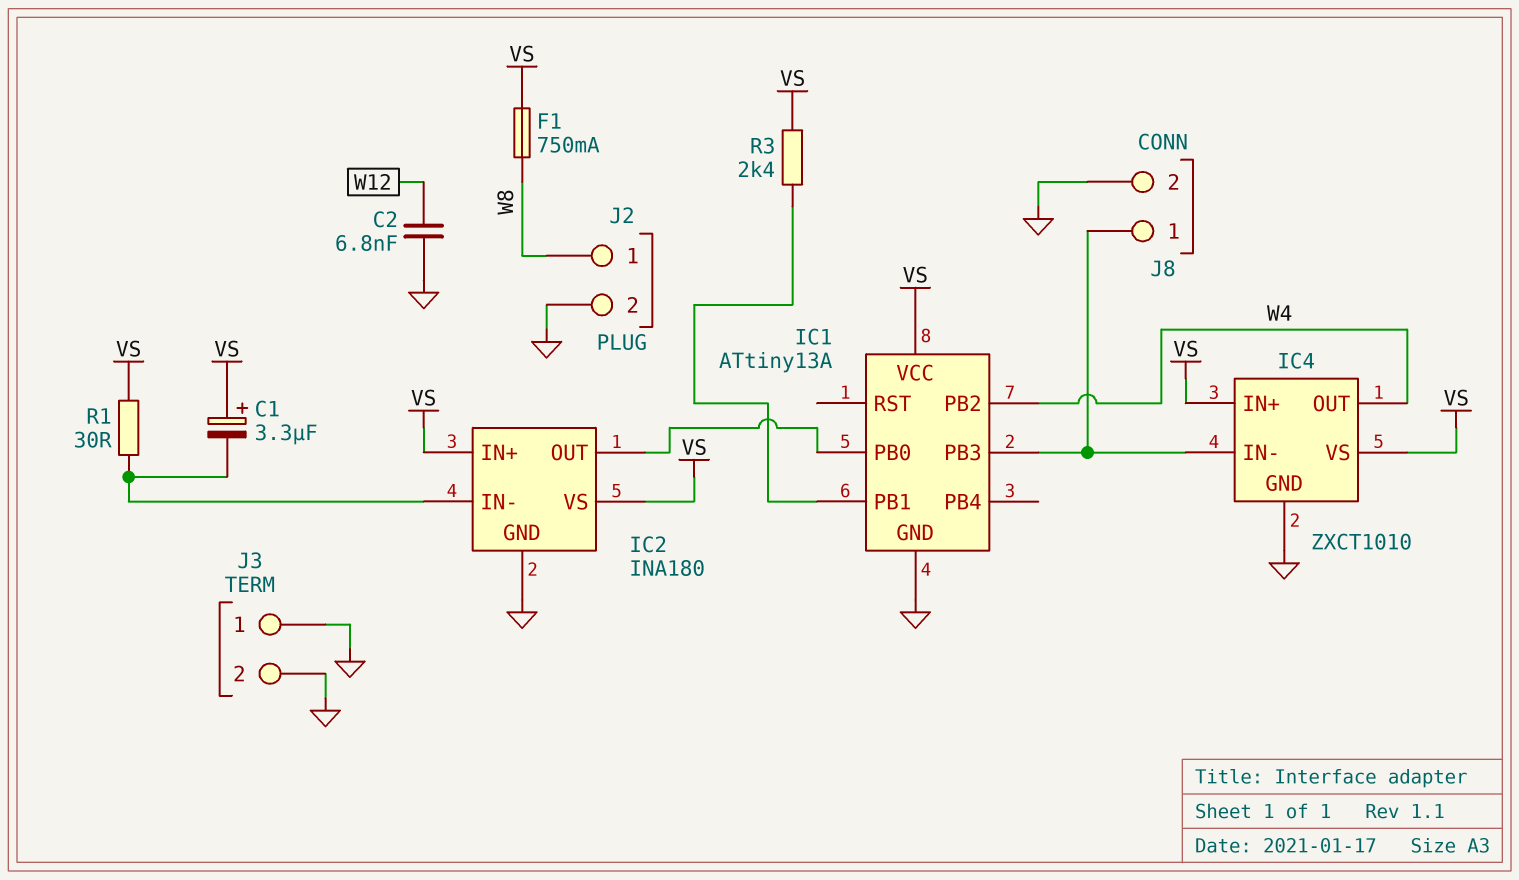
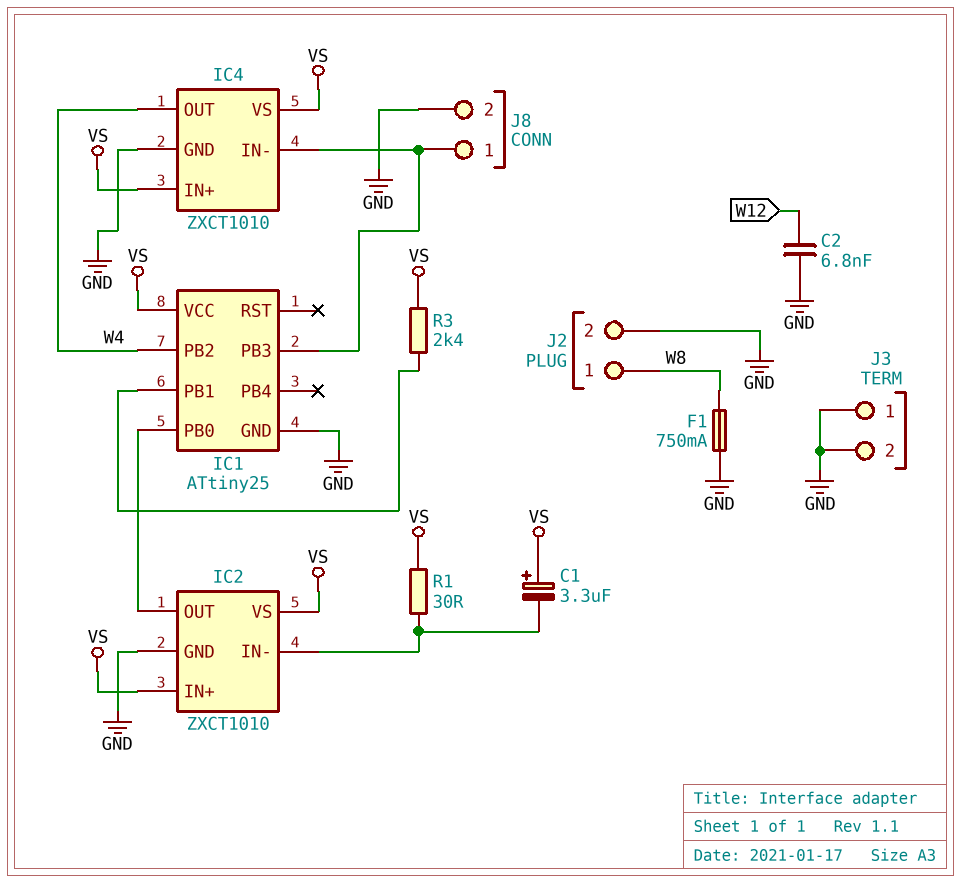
F1: 750mA (VS, W8) -> 750mA (GND, W8)
IC1: ATtiny13A -> ATtiny25
IC2: INA180 -> ZXCT1010

